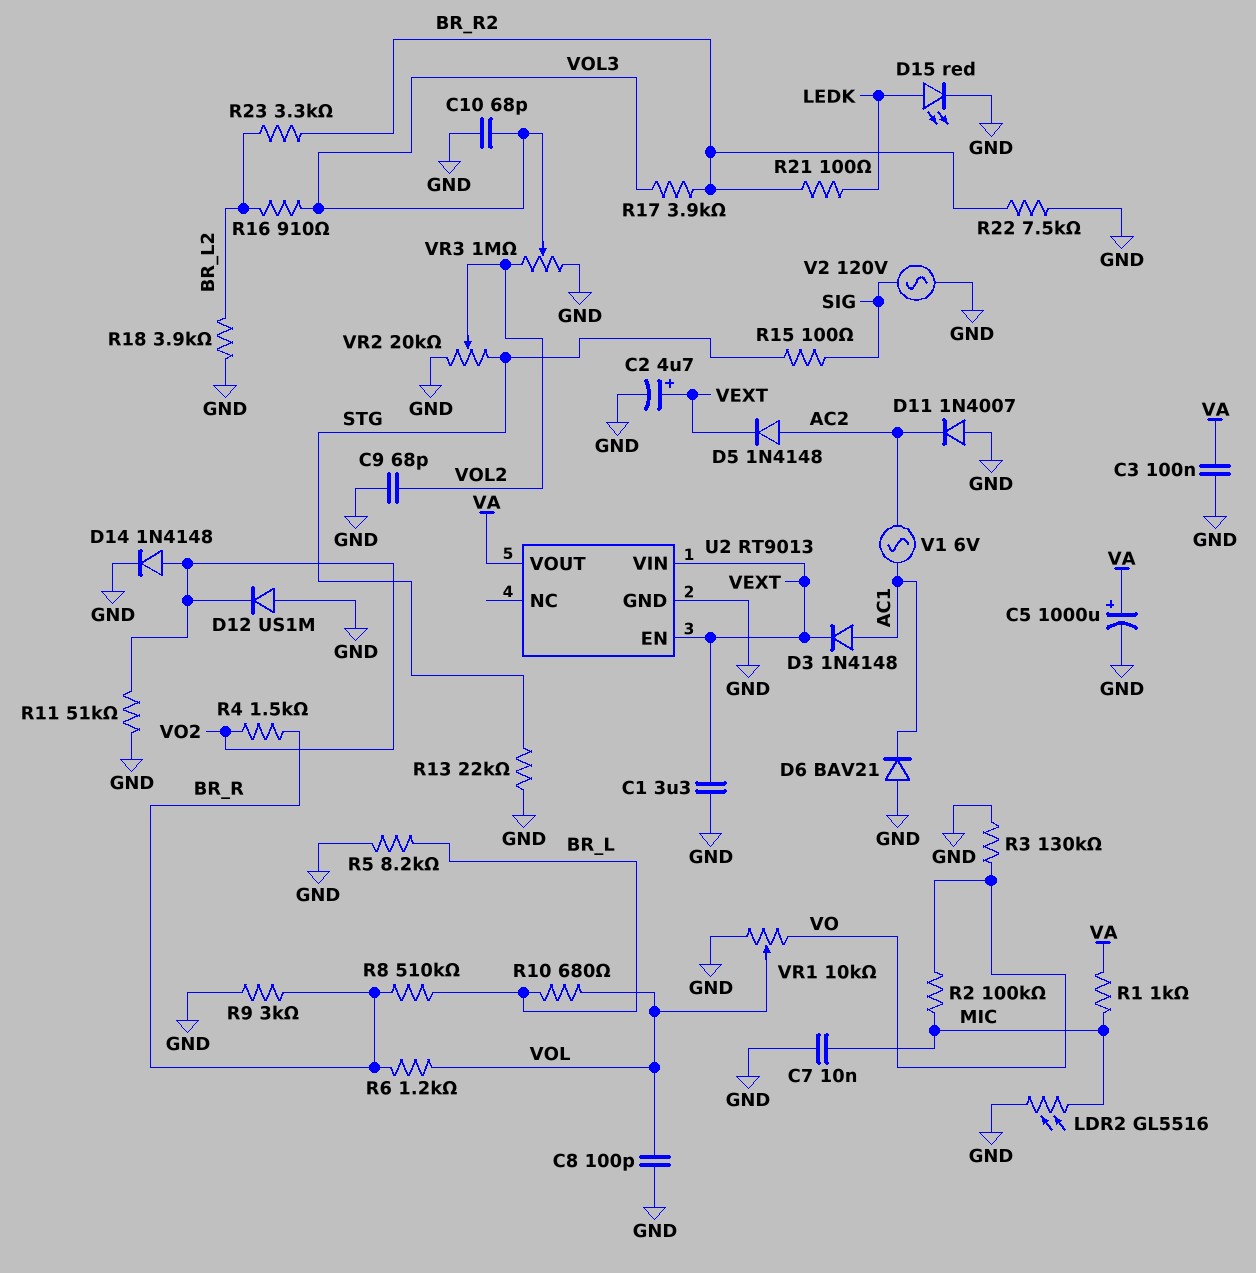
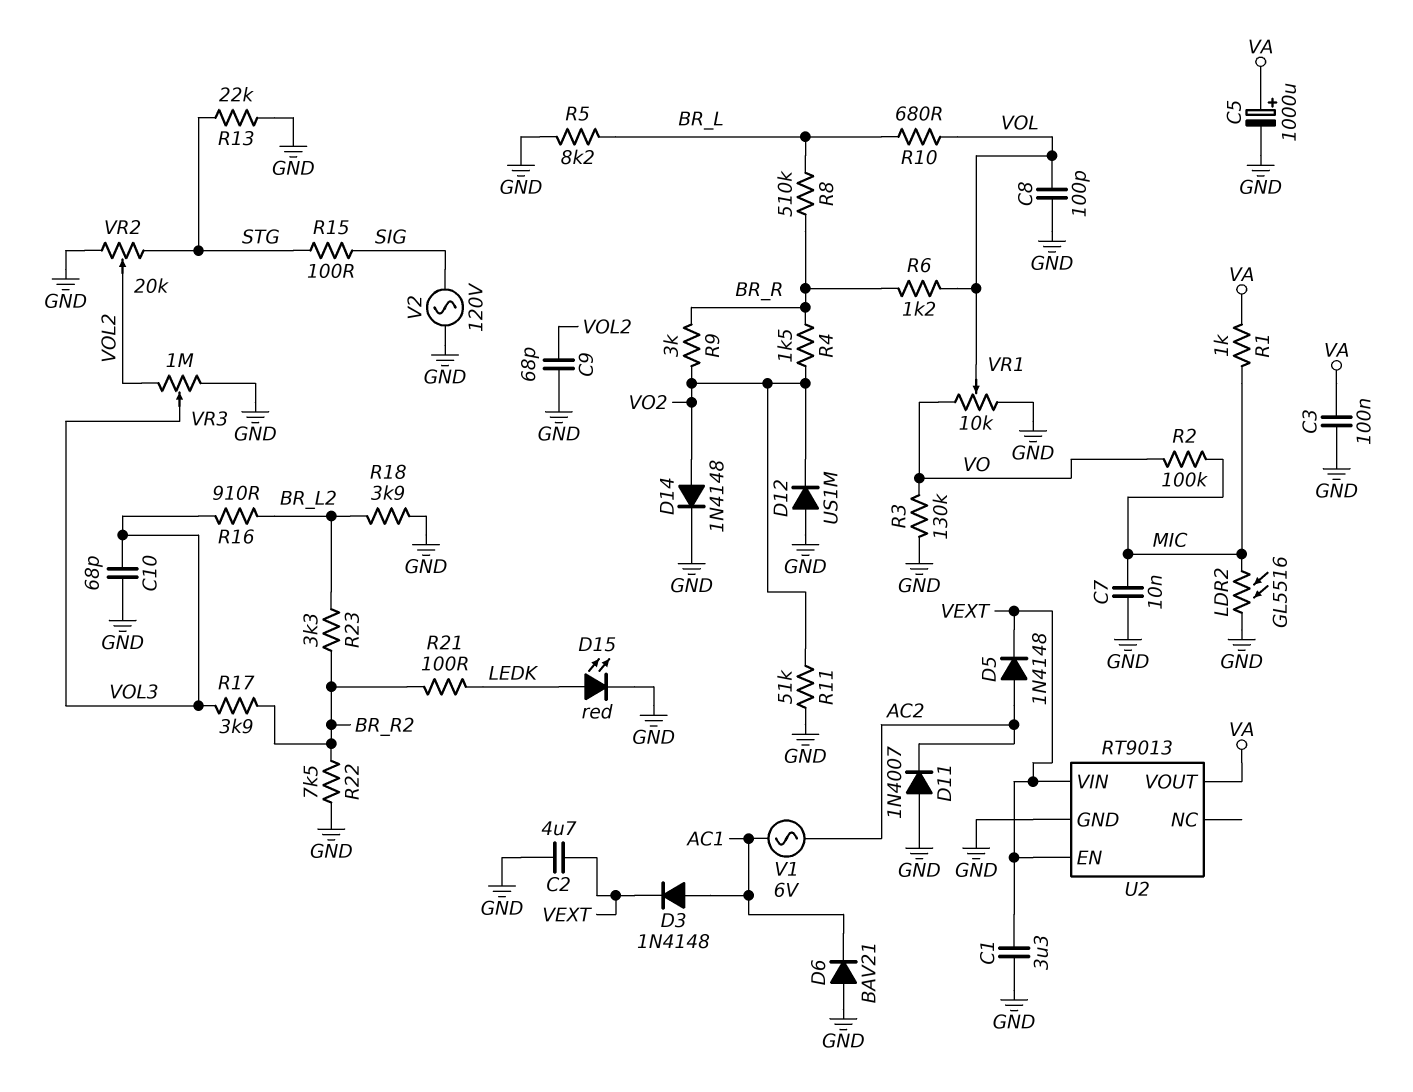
C2: 4.7uF (plus VEXT, minus GND) -> 4.7uF (GND, VEXT)
R9: 3k (BR_R, GND) -> 3k (BR_R, VO2)

